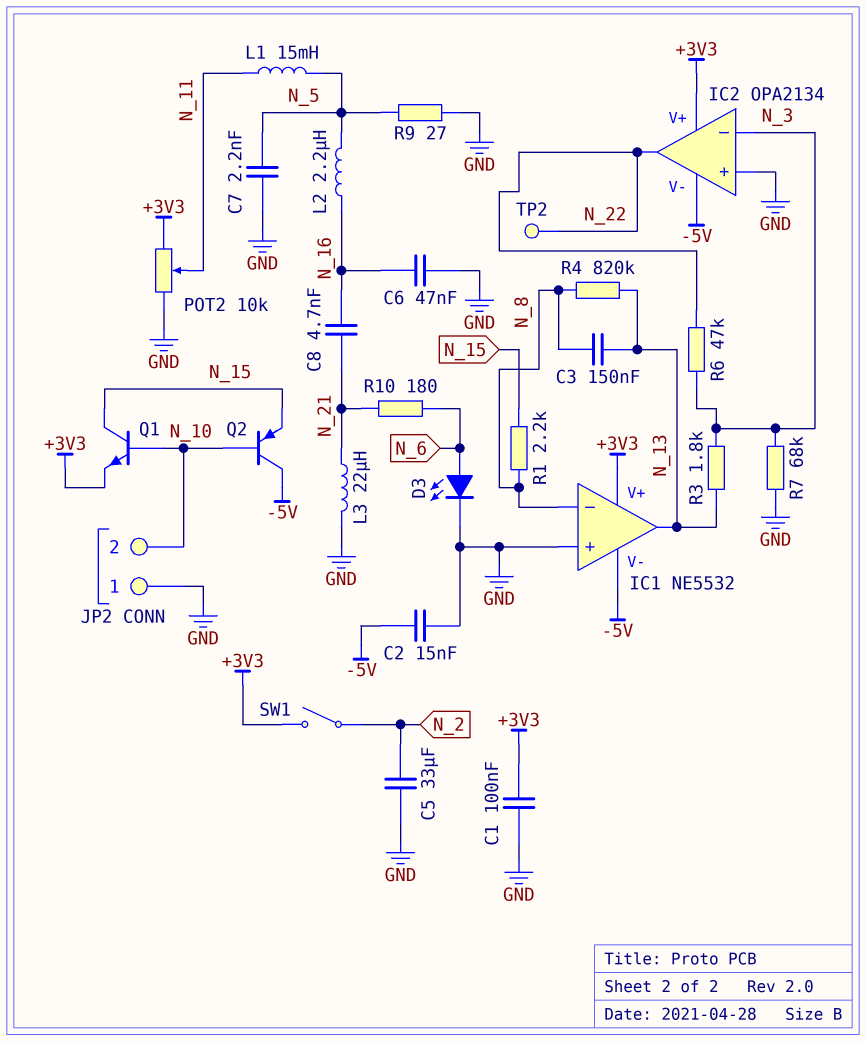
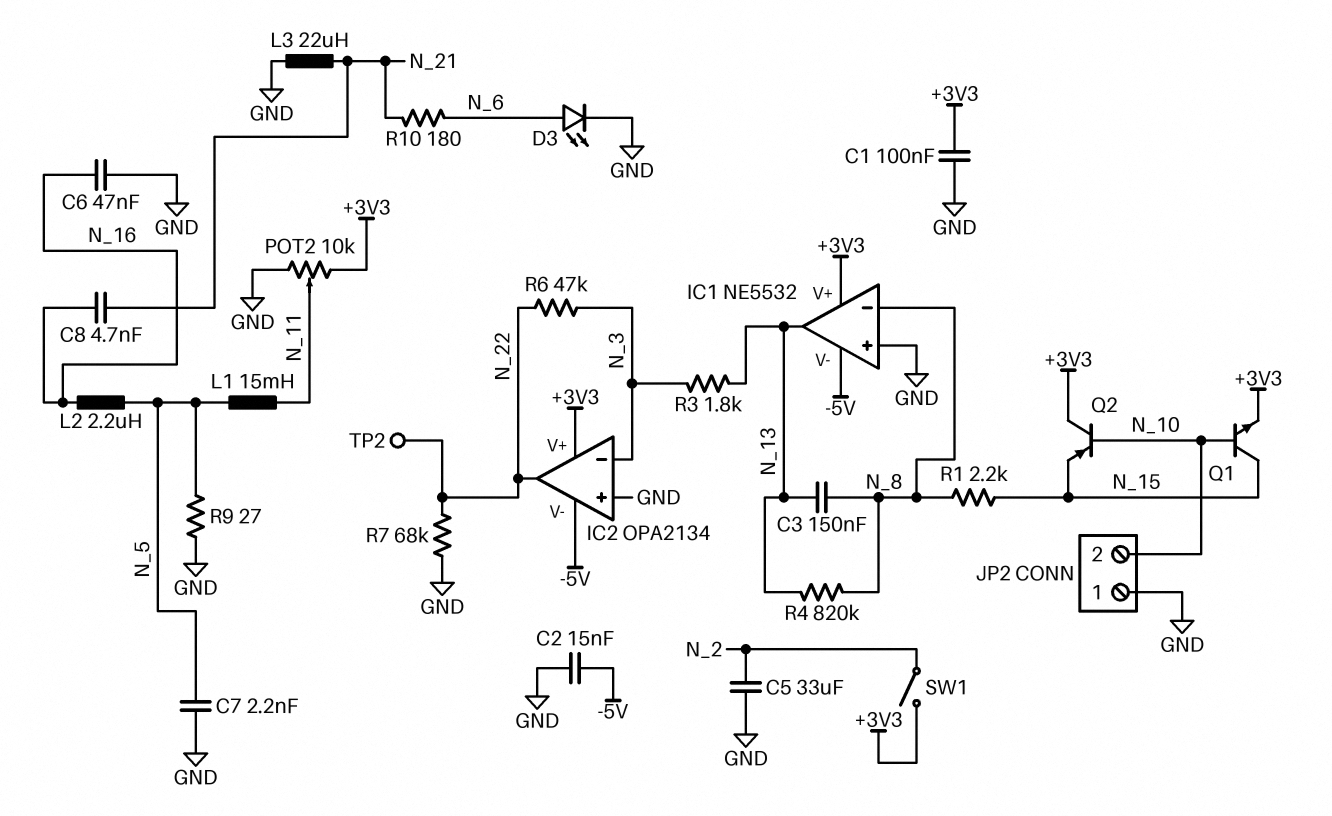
Q2: PNP (B N_10, C -5V, E N_15) -> PNP (B N_10, C +3V3, E N_15)
R7: 68k (GND, N_3) -> 68k (GND, N_22)

